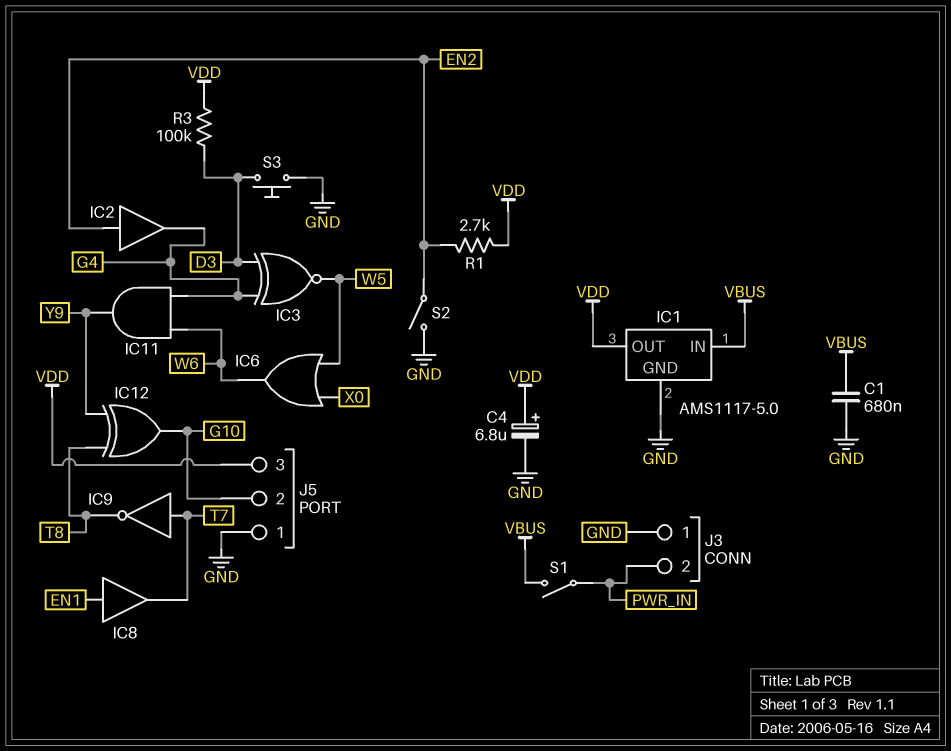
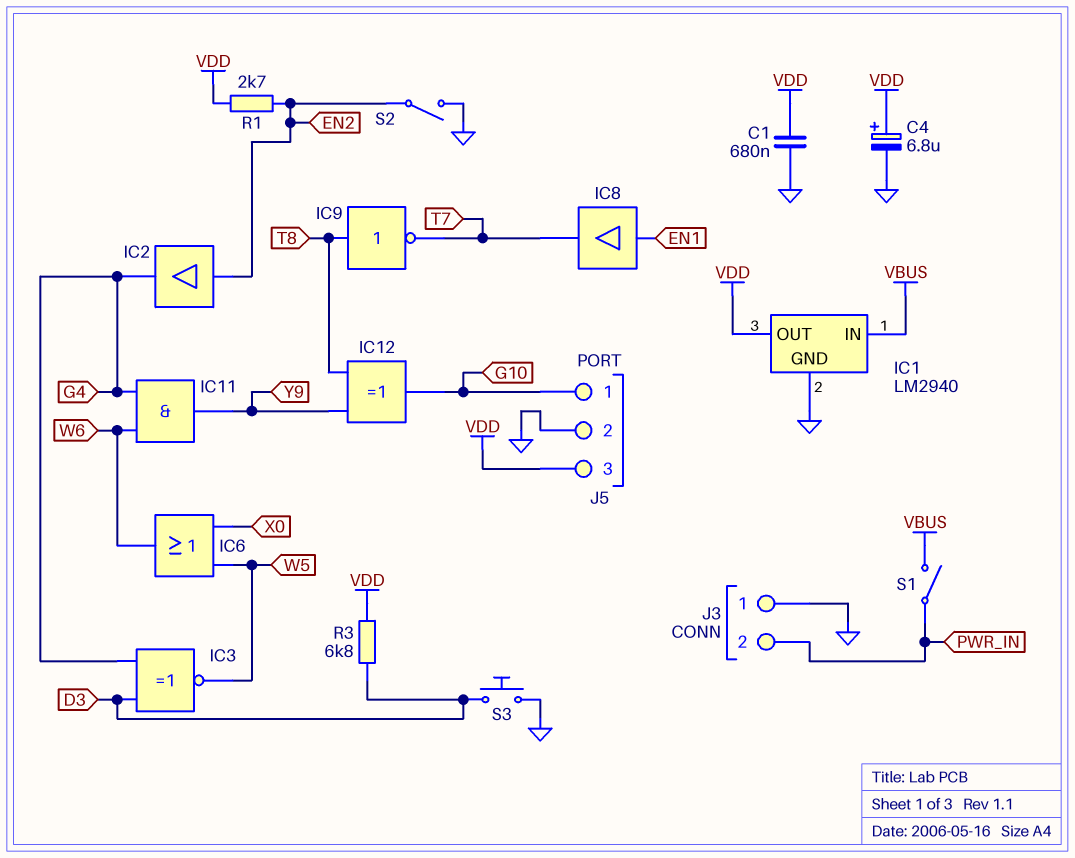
C1: 680nF (GND, VBUS) -> 680nF (GND, VDD)
IC1: AMS1117-5.0 -> LM2940
IC9: NOT (in T7, out T8) -> NOT (in T8, out T7)
J5 pin 1: GND -> G10
J5 pin 2: G10 -> GND
R3: 100k (D3, VDD) -> 6.8k (D3, VDD)

